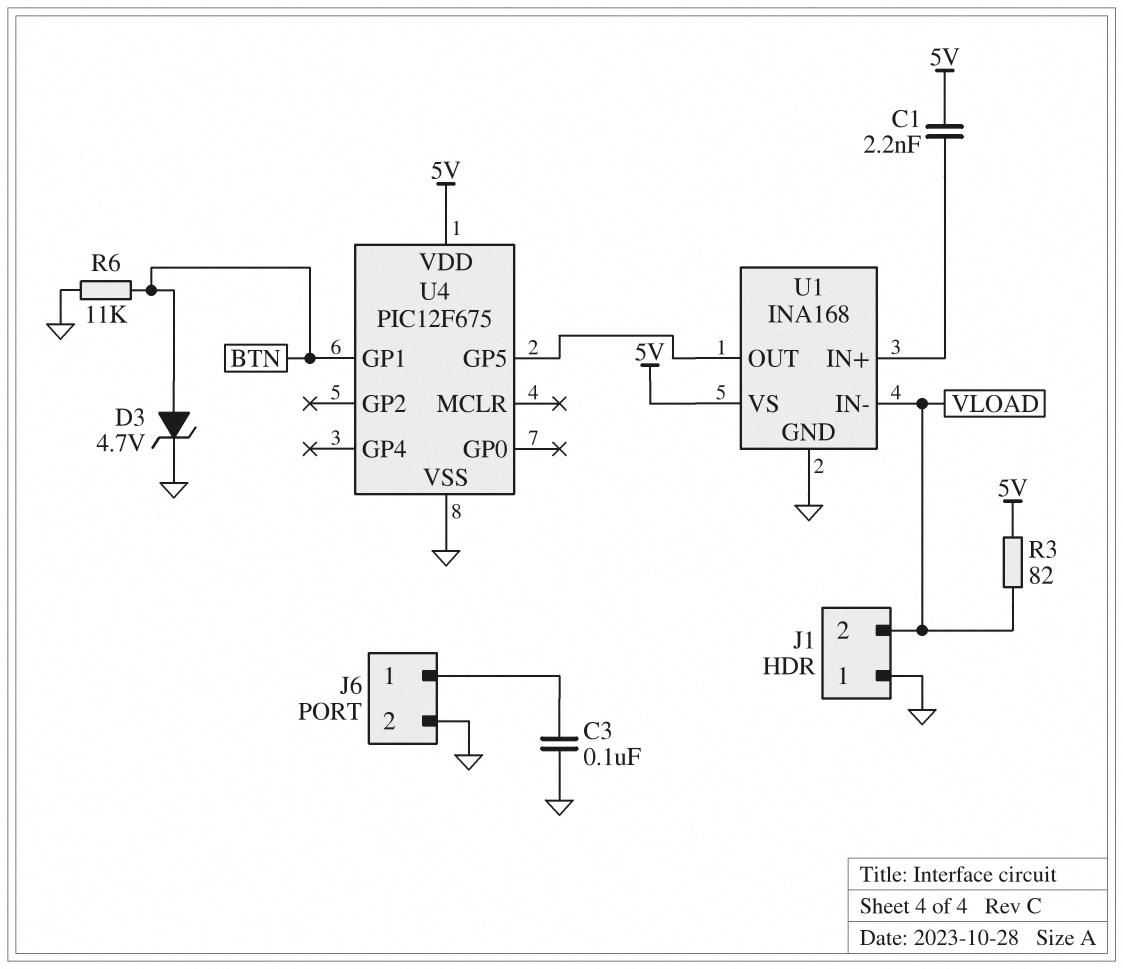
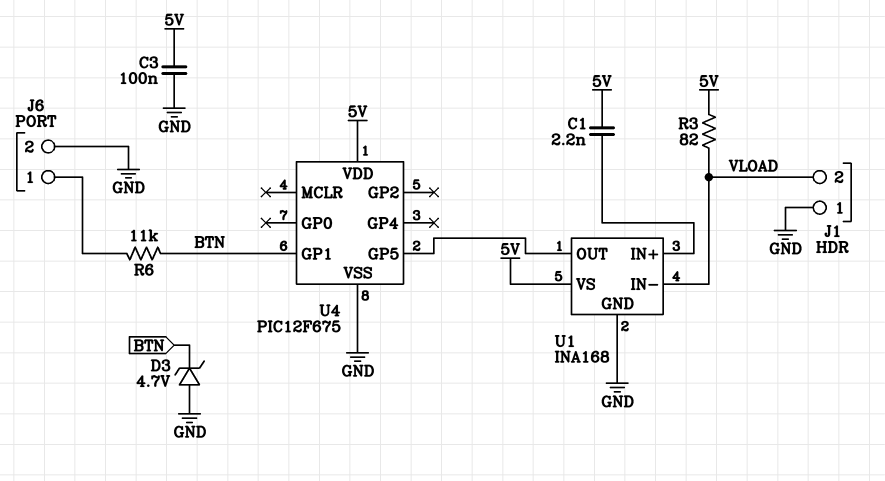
C3: 100nF (GND, J6/1) -> 100nF (5V, GND)
D3: zener 4.7V (A BTN, K GND) -> zener 4.7V (A GND, K BTN)
R6: 11k (BTN, GND) -> 11k (BTN, J6/1)

